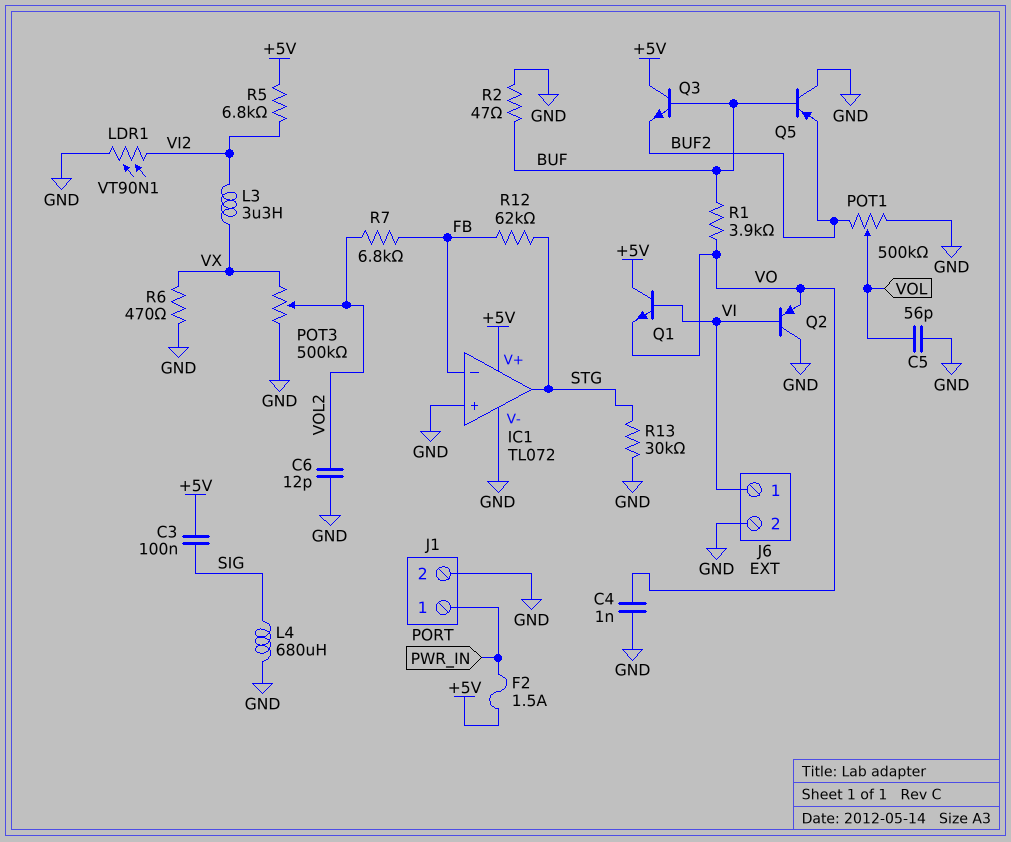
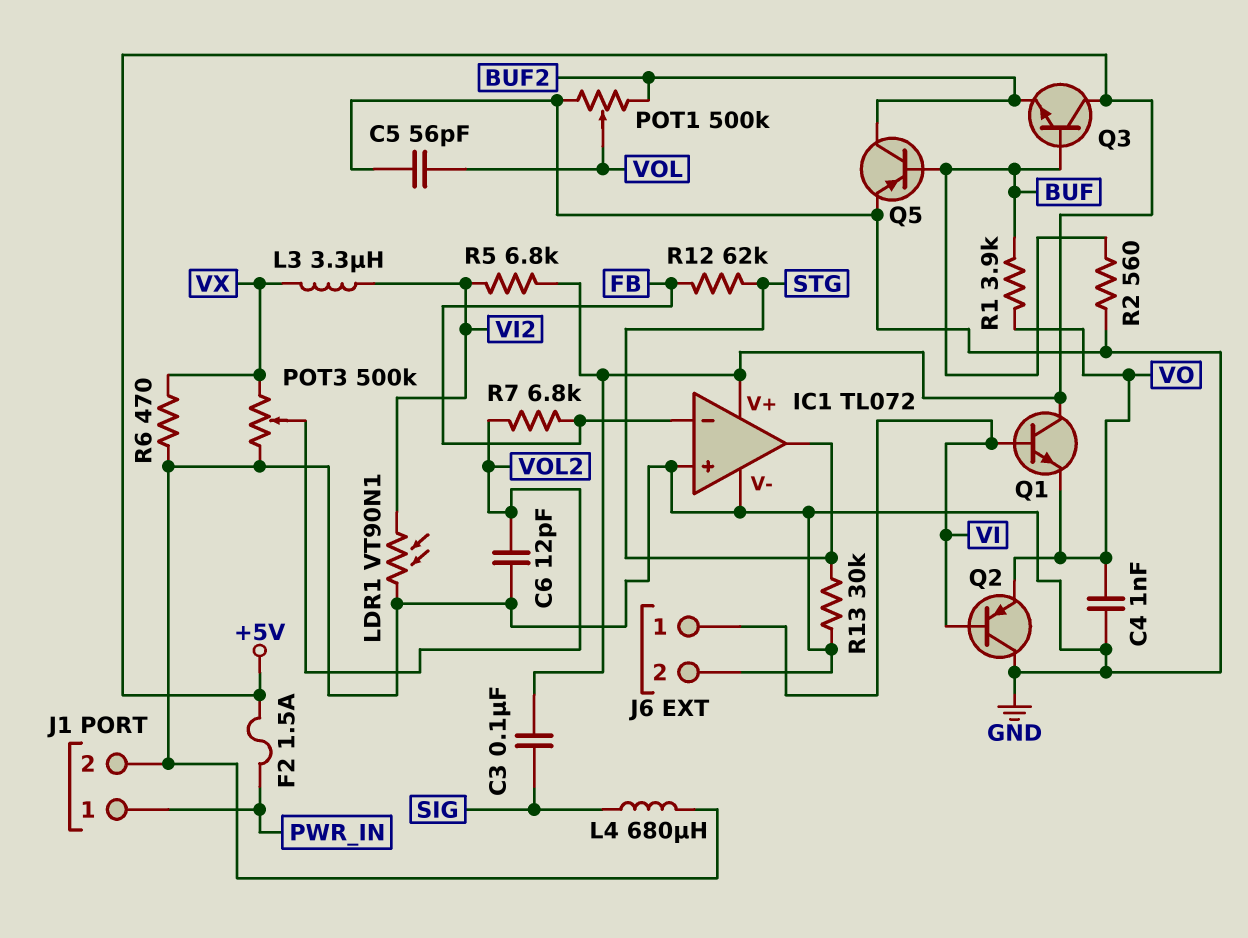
Q5: PNP (B BUF, C GND, E BUF2) -> PNP (B BUF, C BUF2, E GND)
R2: 47 (BUF, GND) -> 560 (BUF, GND)

